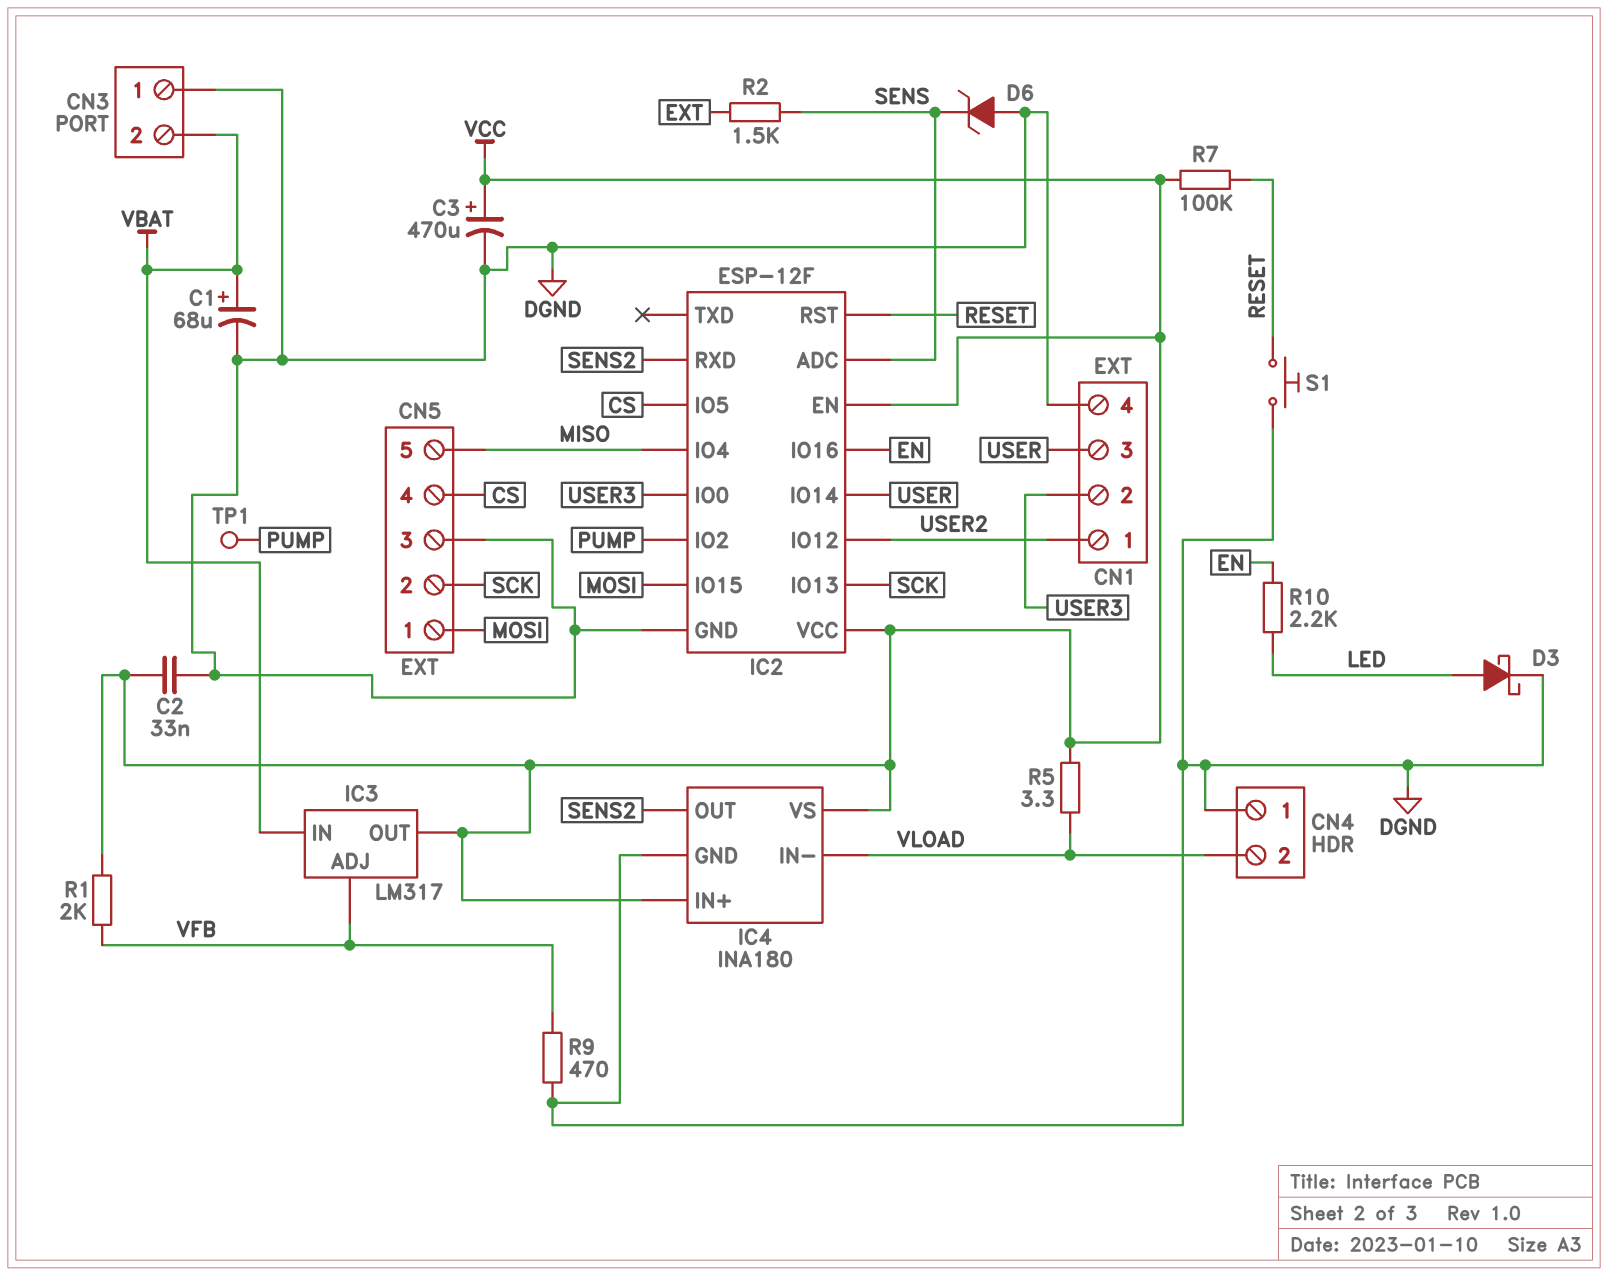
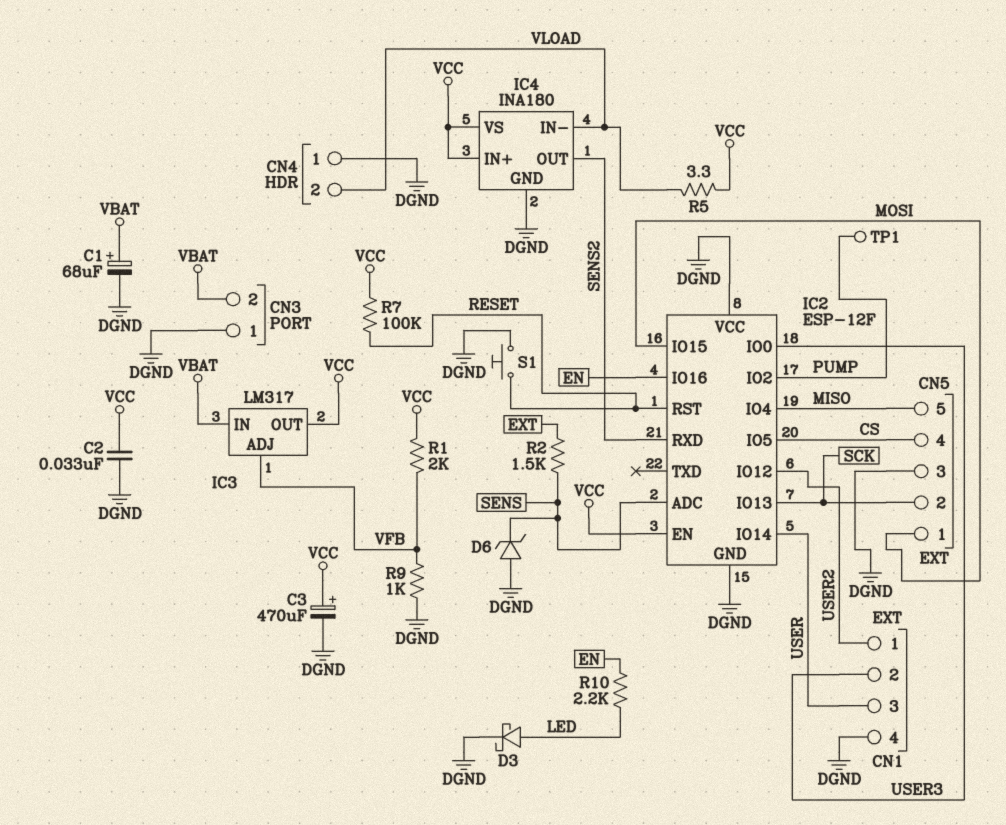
IC2 pin VCC: VCC -> DGND
R9: 470 (DGND, VFB) -> 1k (DGND, VFB)

